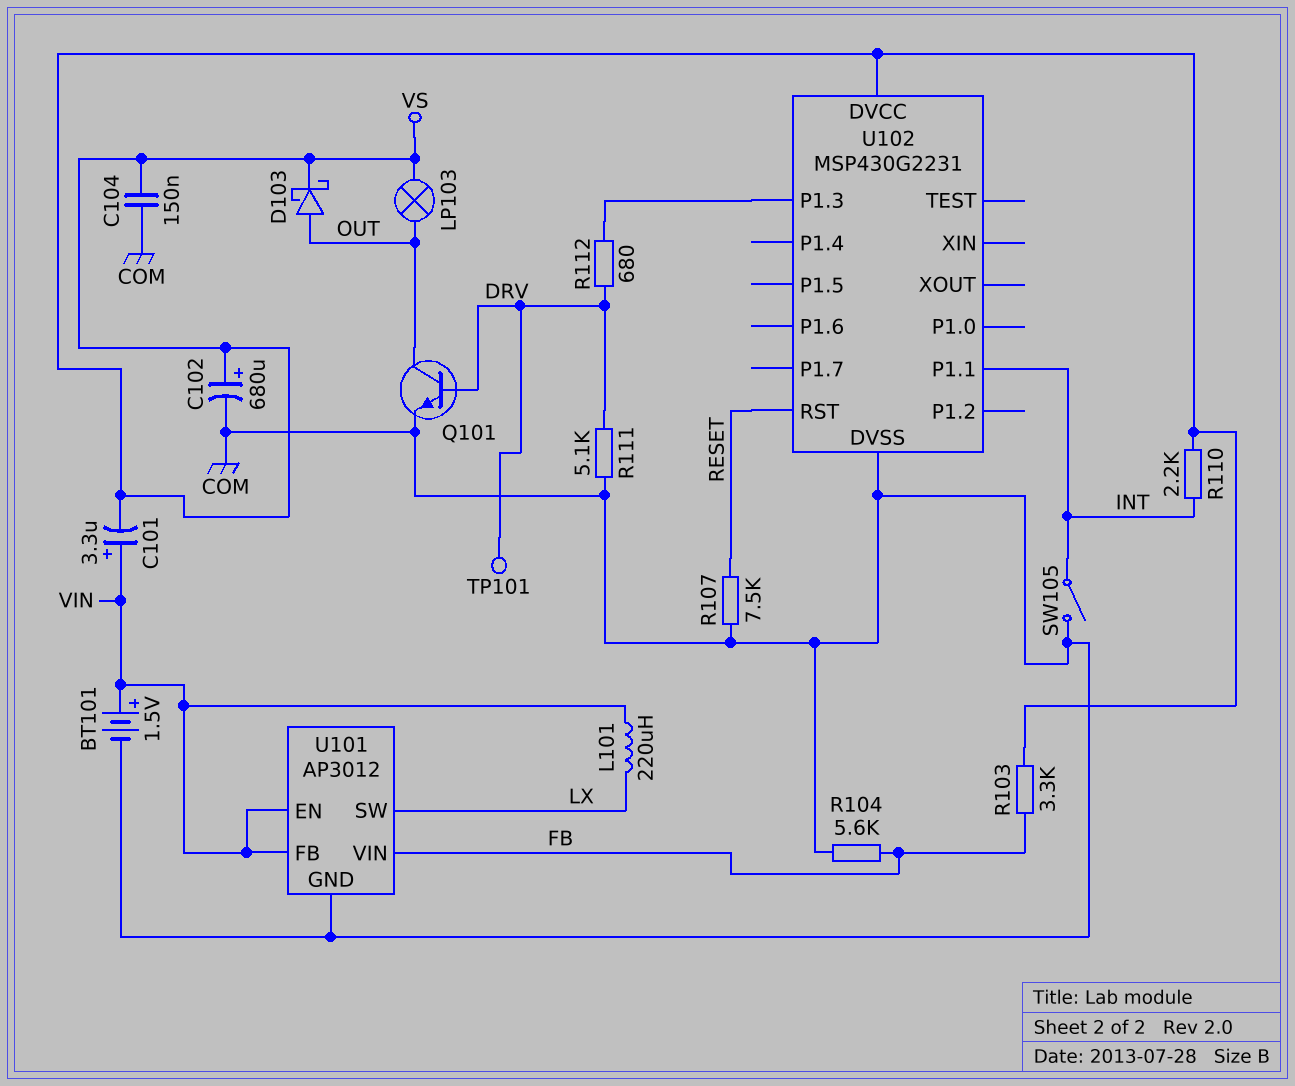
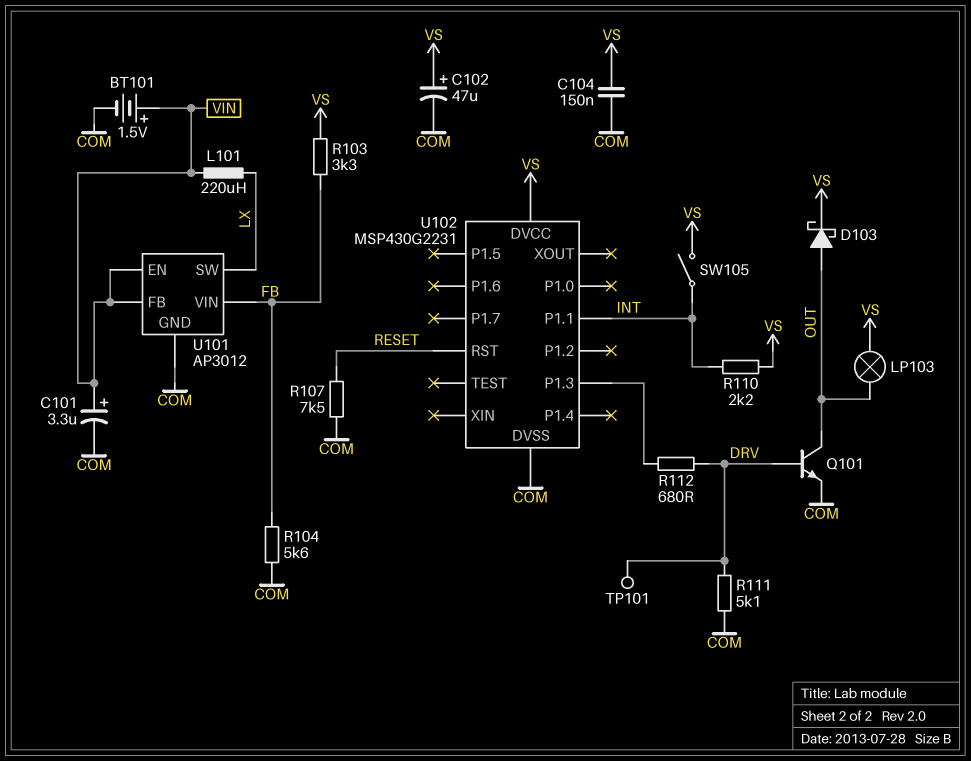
C101: 3.3uF (plus VIN, minus VS) -> 3.3uF (plus VIN, minus COM)
C102: 680uF (plus VS, minus COM) -> 47uF (plus VS, minus COM)
SW105: switch (COM, INT) -> switch (INT, VS)

